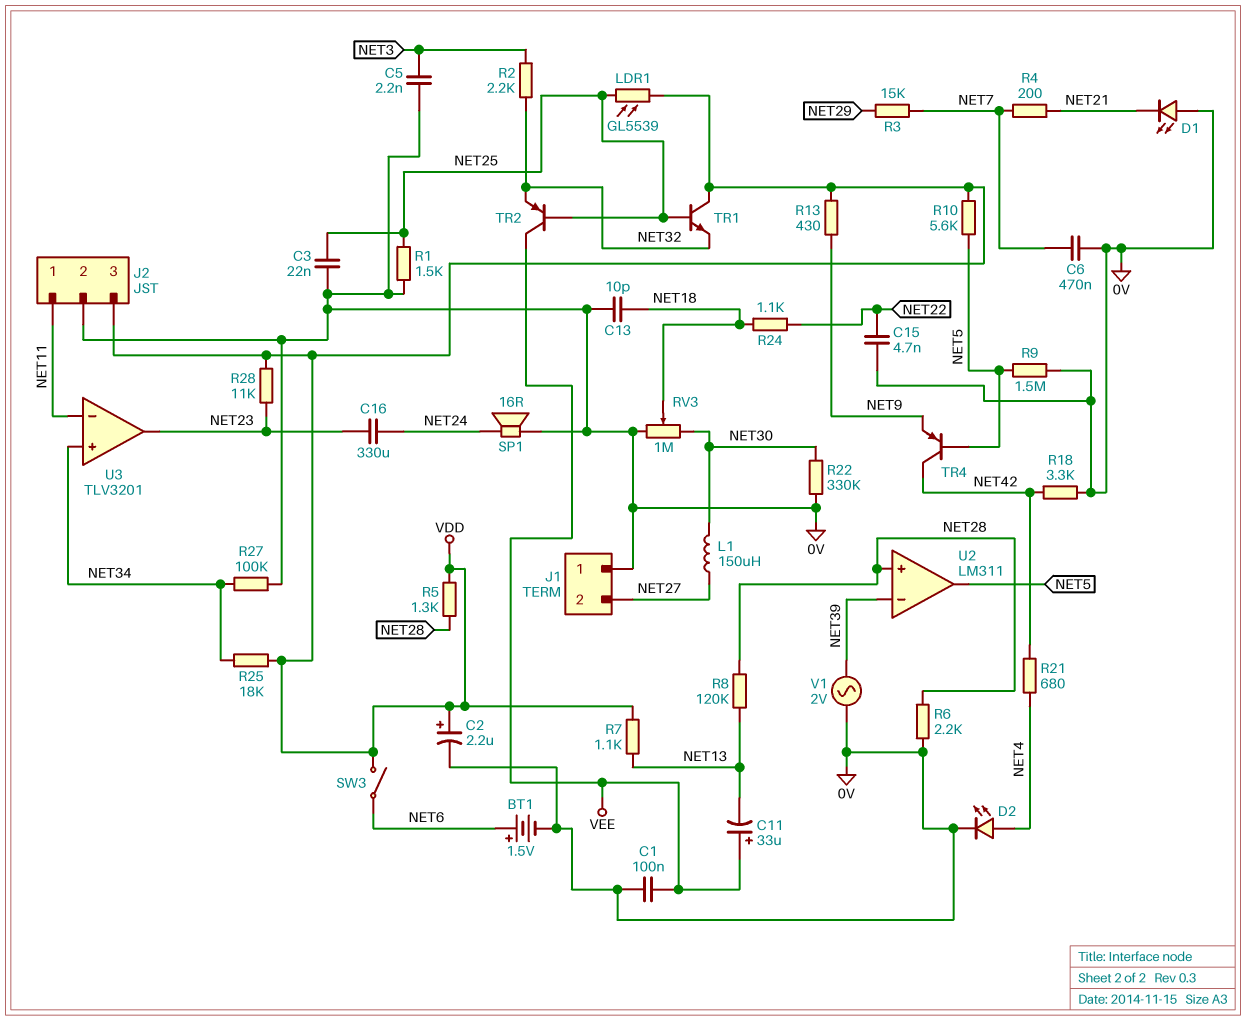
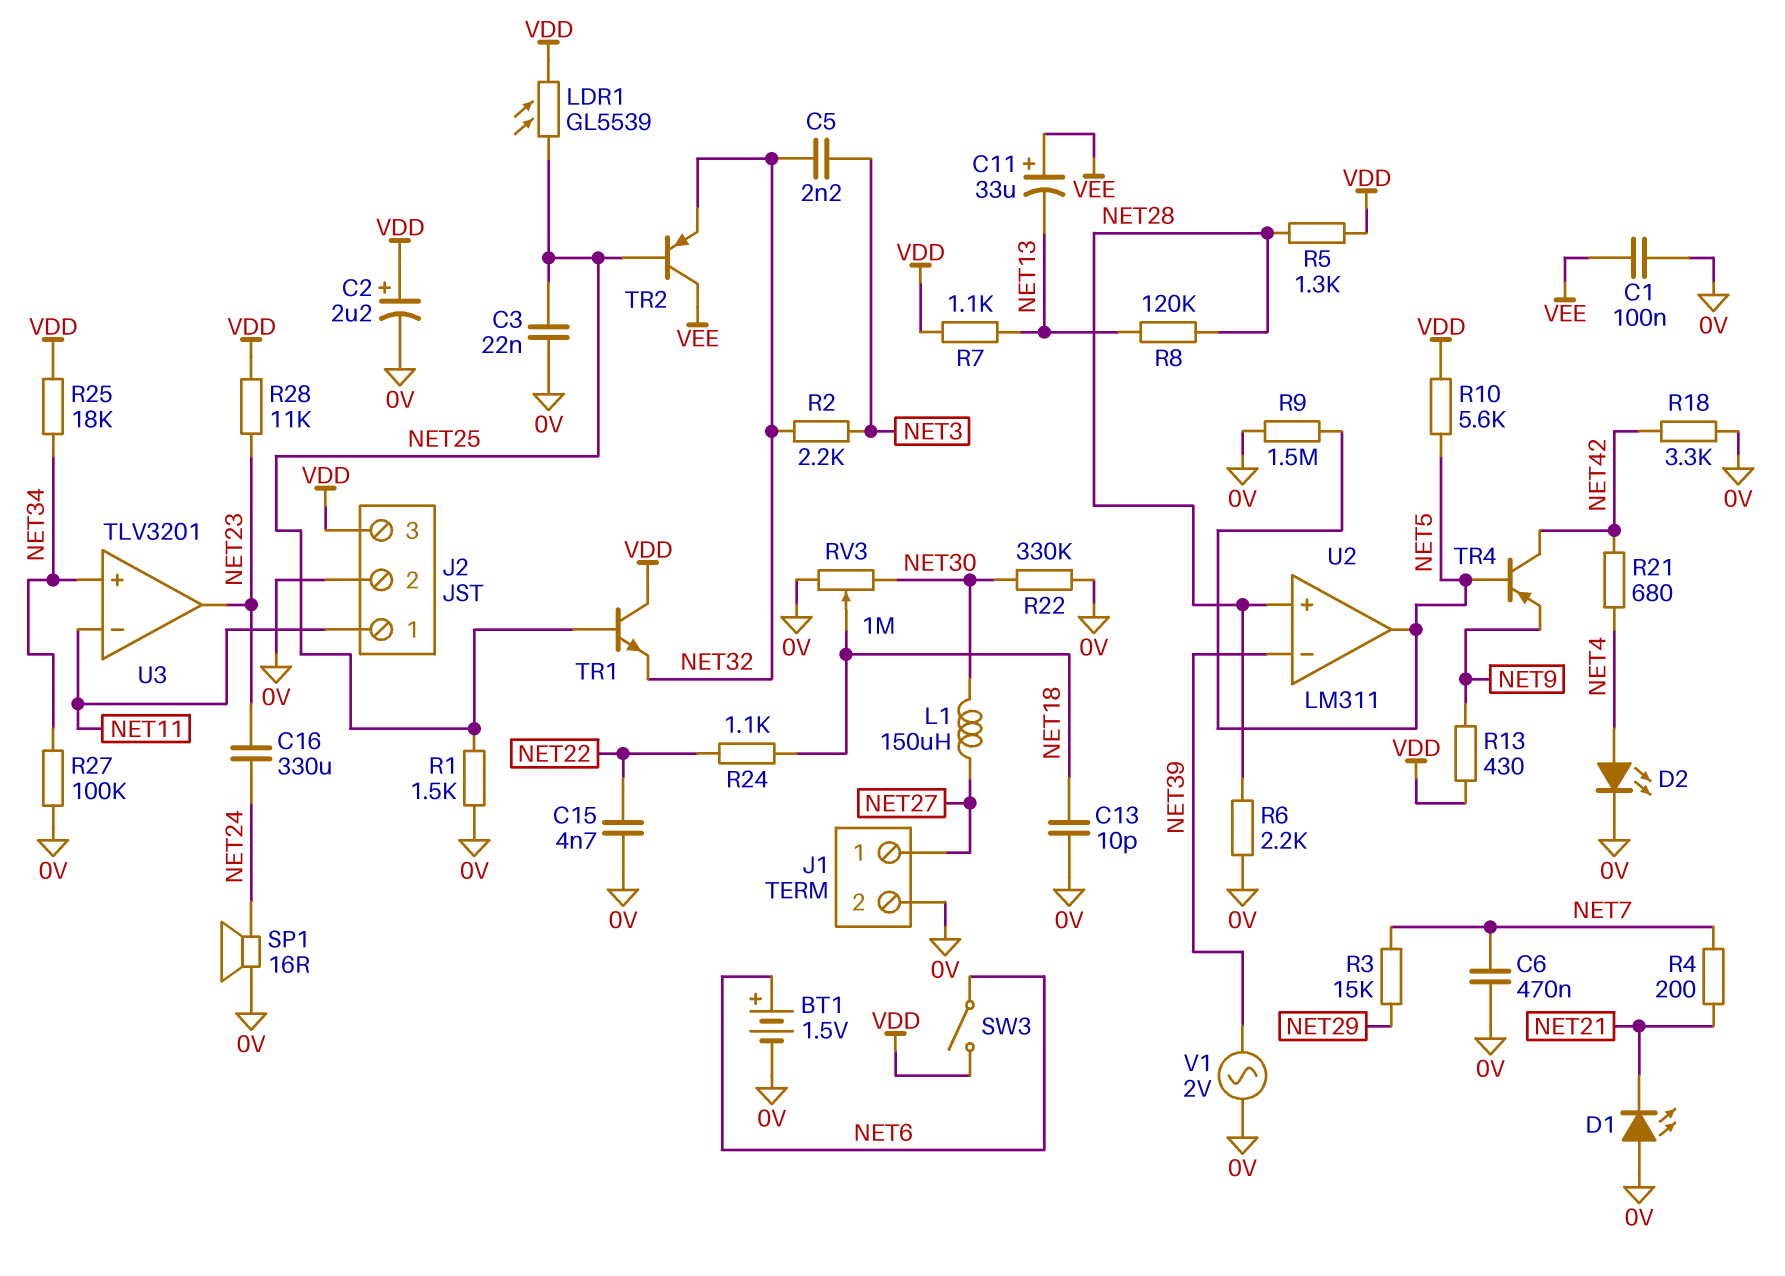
C5: 2.2nF (0V, NET3) -> 2.2nF (NET3, NET32)
J1 pin 1: 0V -> NET27
J1 pin 2: NET27 -> 0V

